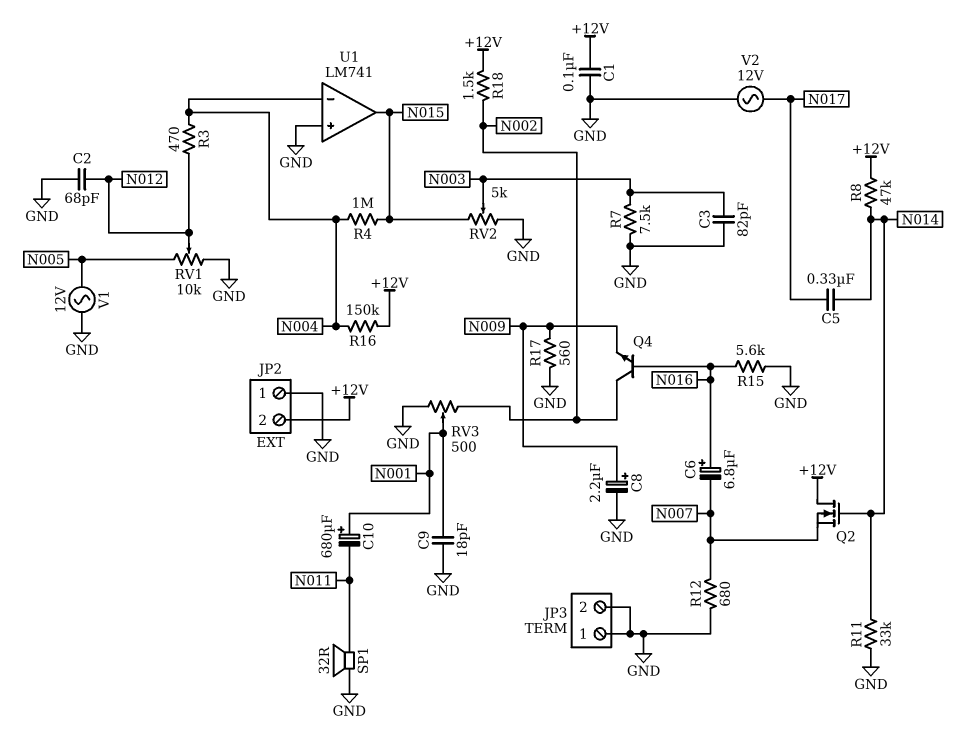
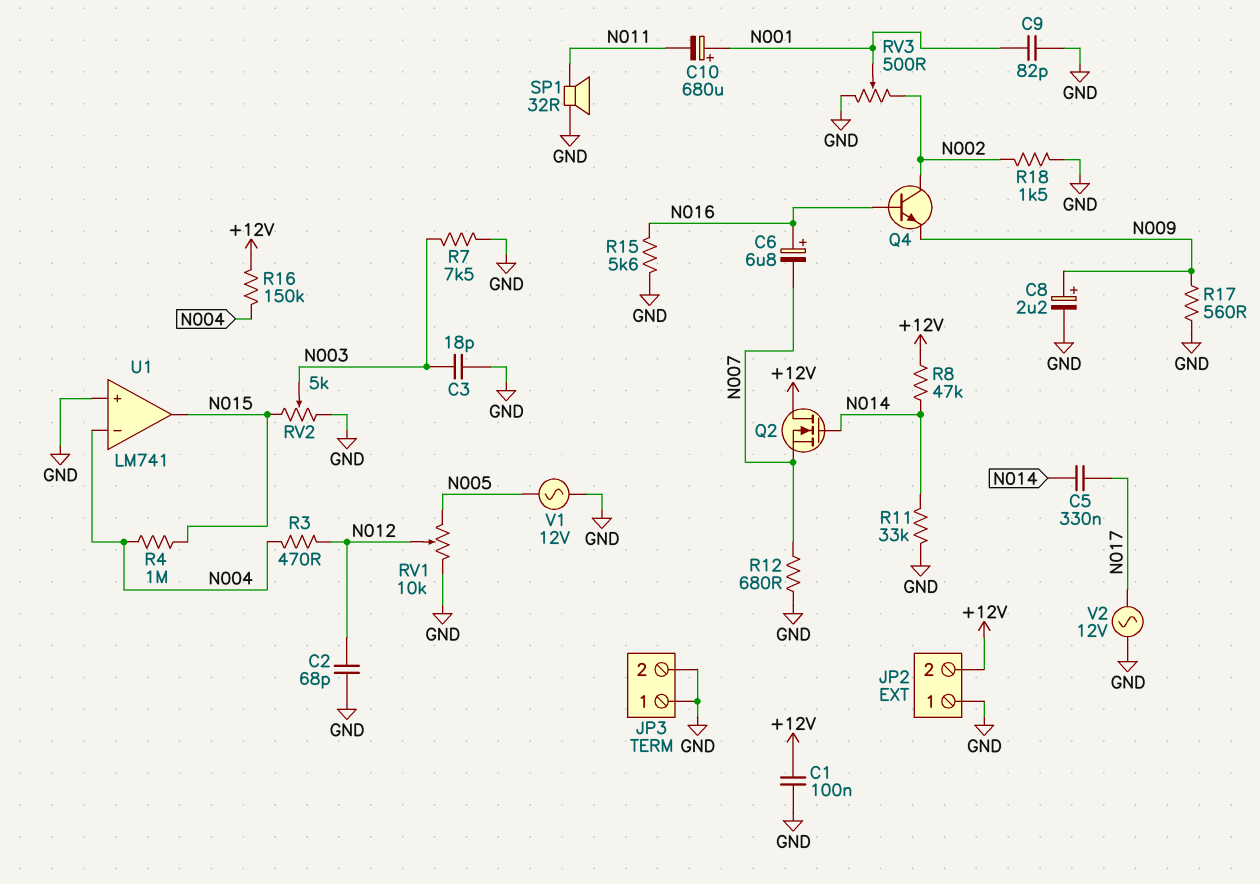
C3: 82pF (GND, N003) -> 18pF (GND, N003)
C9: 18pF (GND, N001) -> 82pF (GND, N001)
R18: 1.5k (+12V, N002) -> 1.5k (GND, N002)

